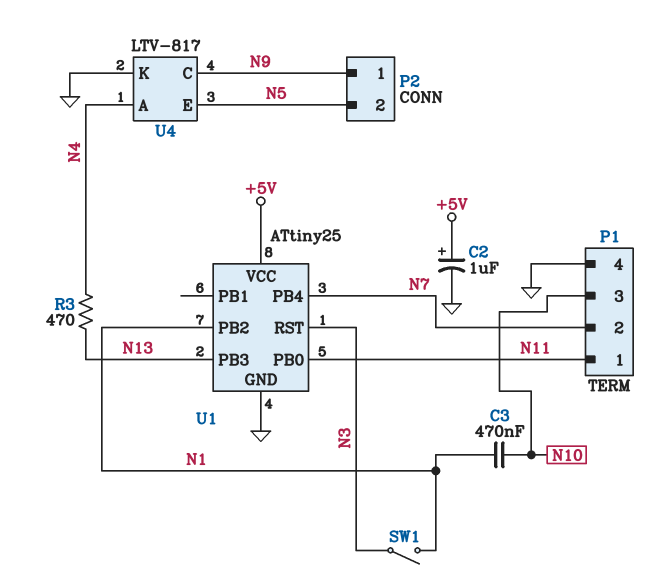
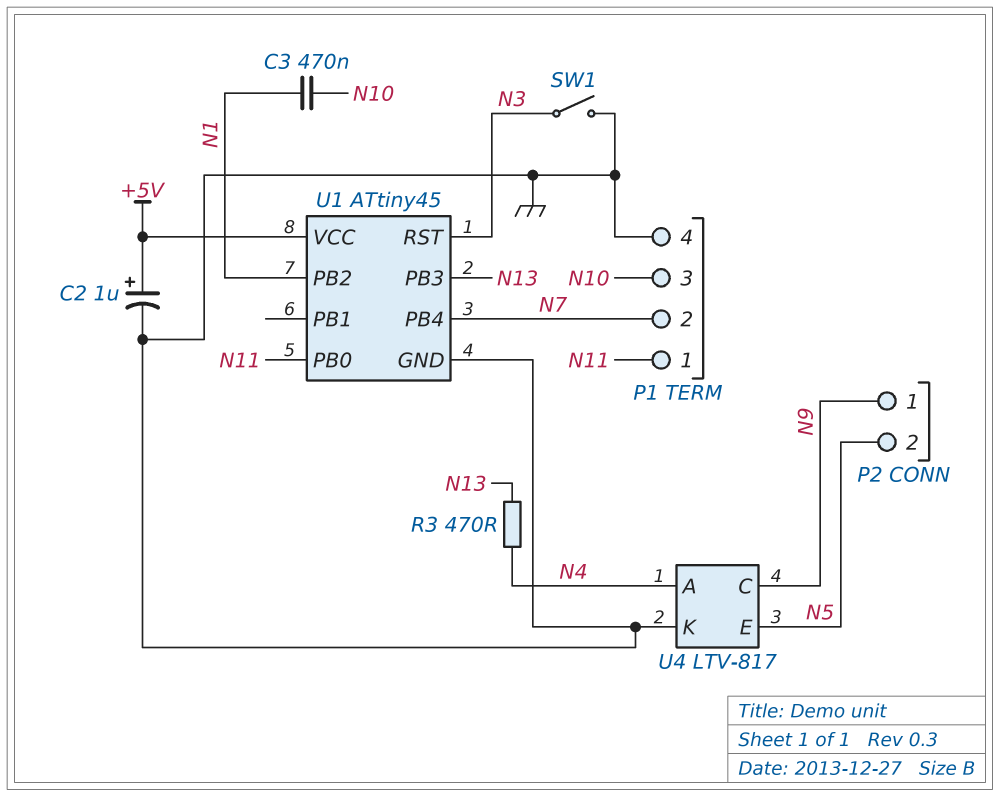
SW1: switch (N1, N3) -> switch (GND, N3)
U1: ATtiny25 -> ATtiny45

